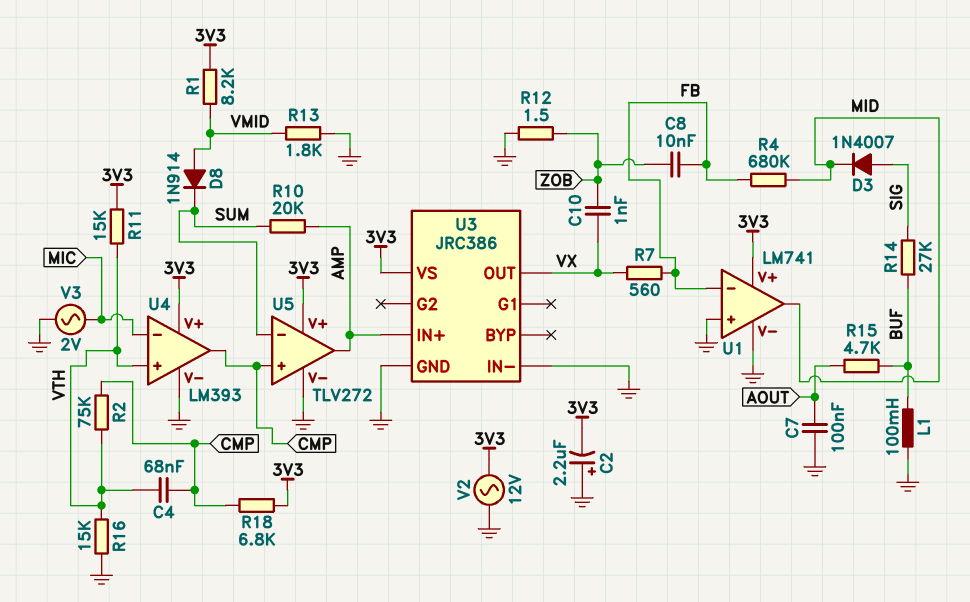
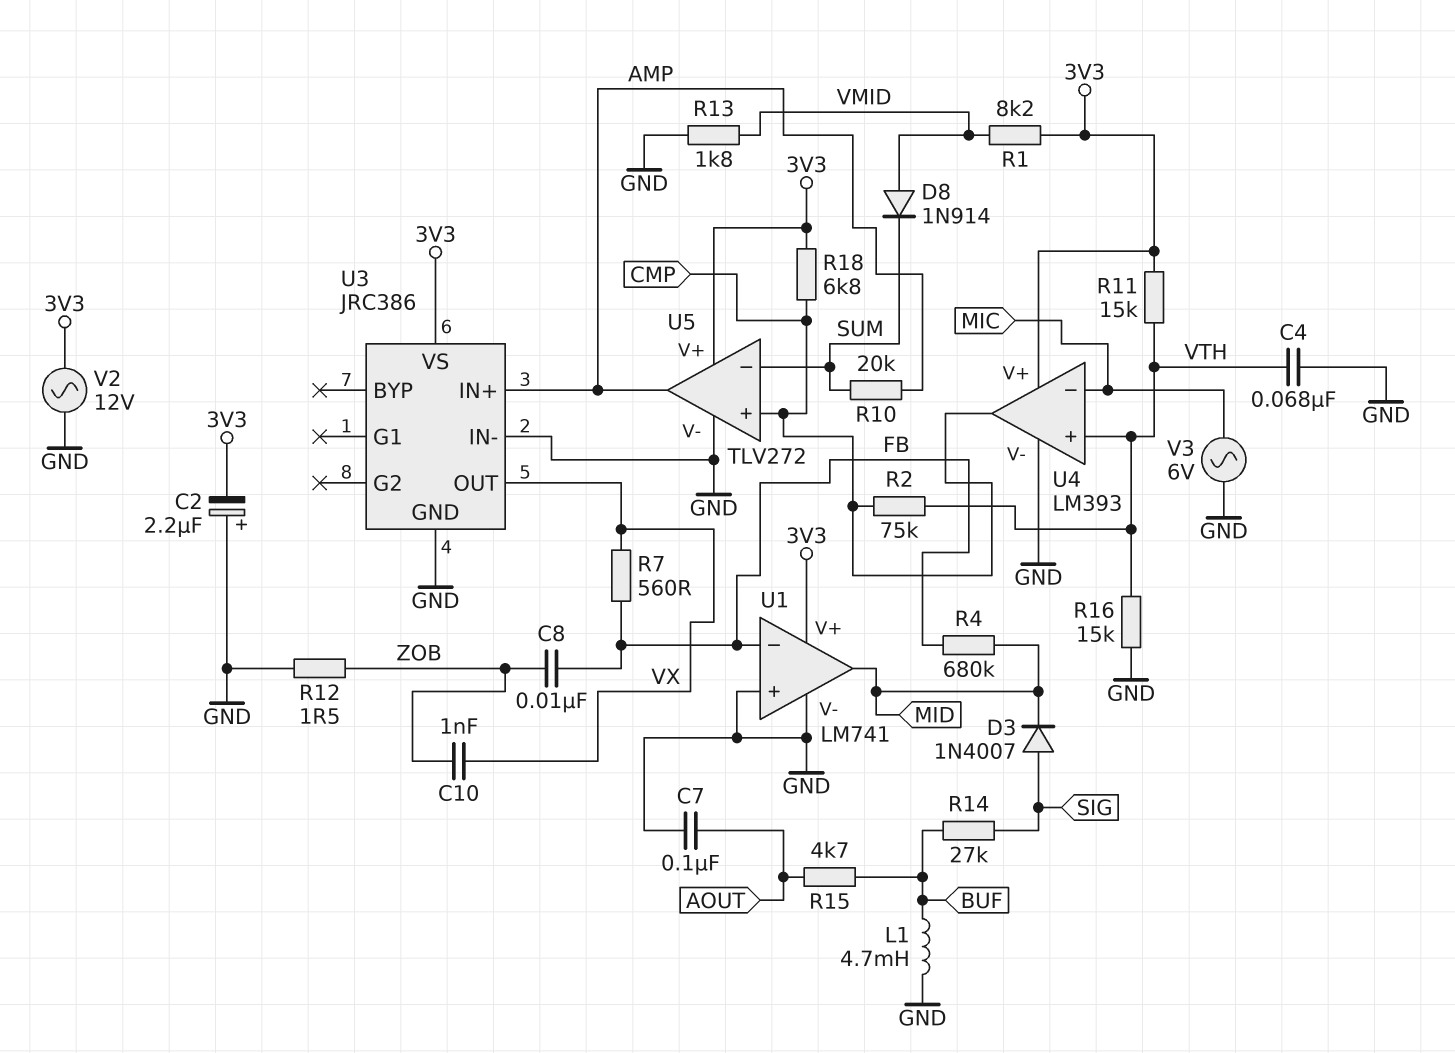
C4: 68nF (CMP, VTH) -> 68nF (GND, VTH)
L1: 100mH (BUF, GND) -> 4.7mH (BUF, GND)
V3: AC 2V (GND, MIC) -> AC 6V (GND, MIC)

